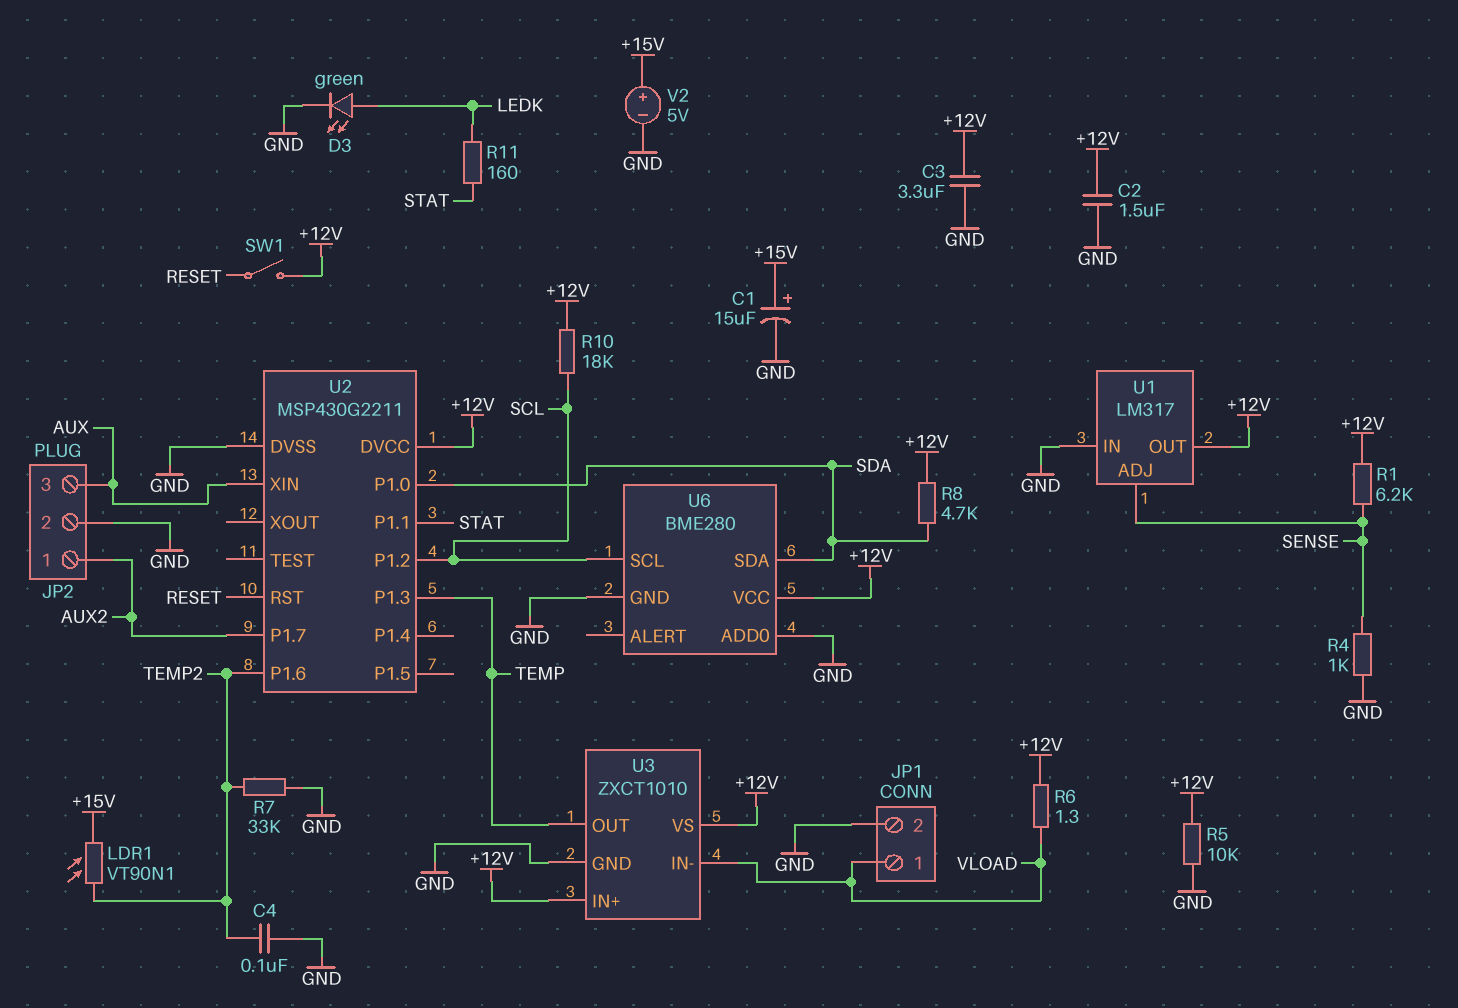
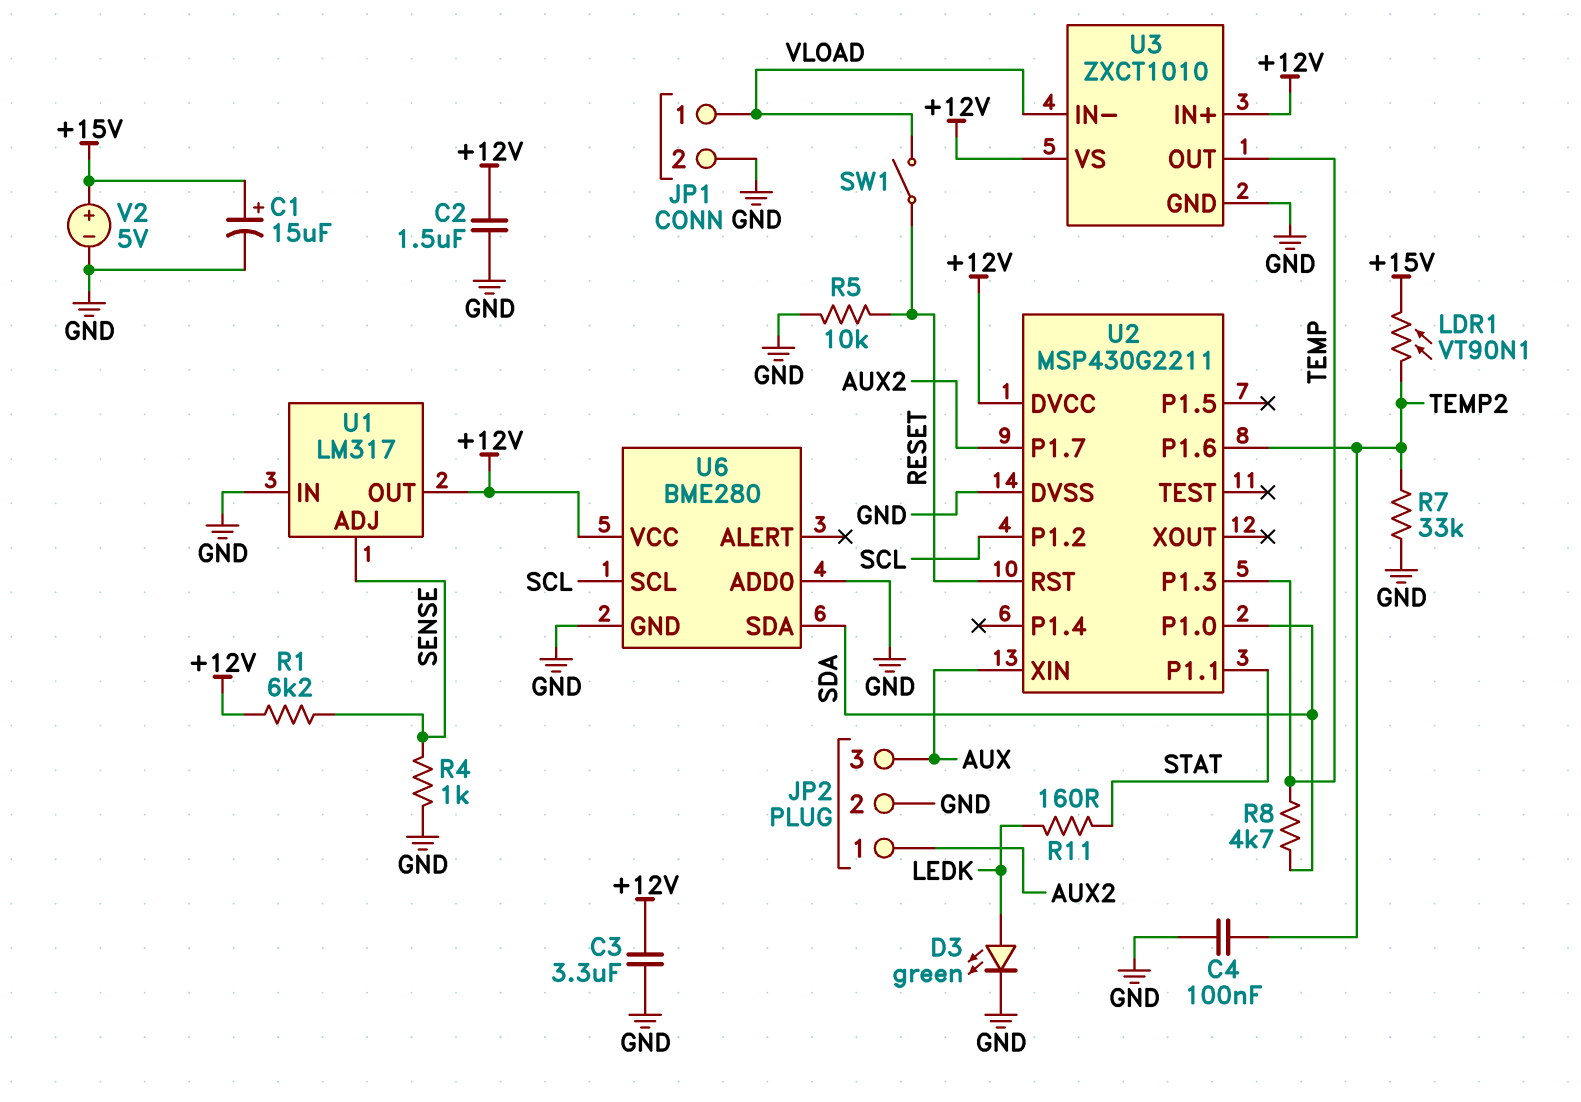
R5: 10k (+12V, GND) -> 10k (GND, RESET)
R6: 1.3 (+12V, VLOAD) -> none
R8: 4.7k (+12V, SDA) -> 4.7k (SDA, TEMP)
R10: 18k (+12V, SCL) -> none
SW1: switch (+12V, RESET) -> switch (RESET, VLOAD)

